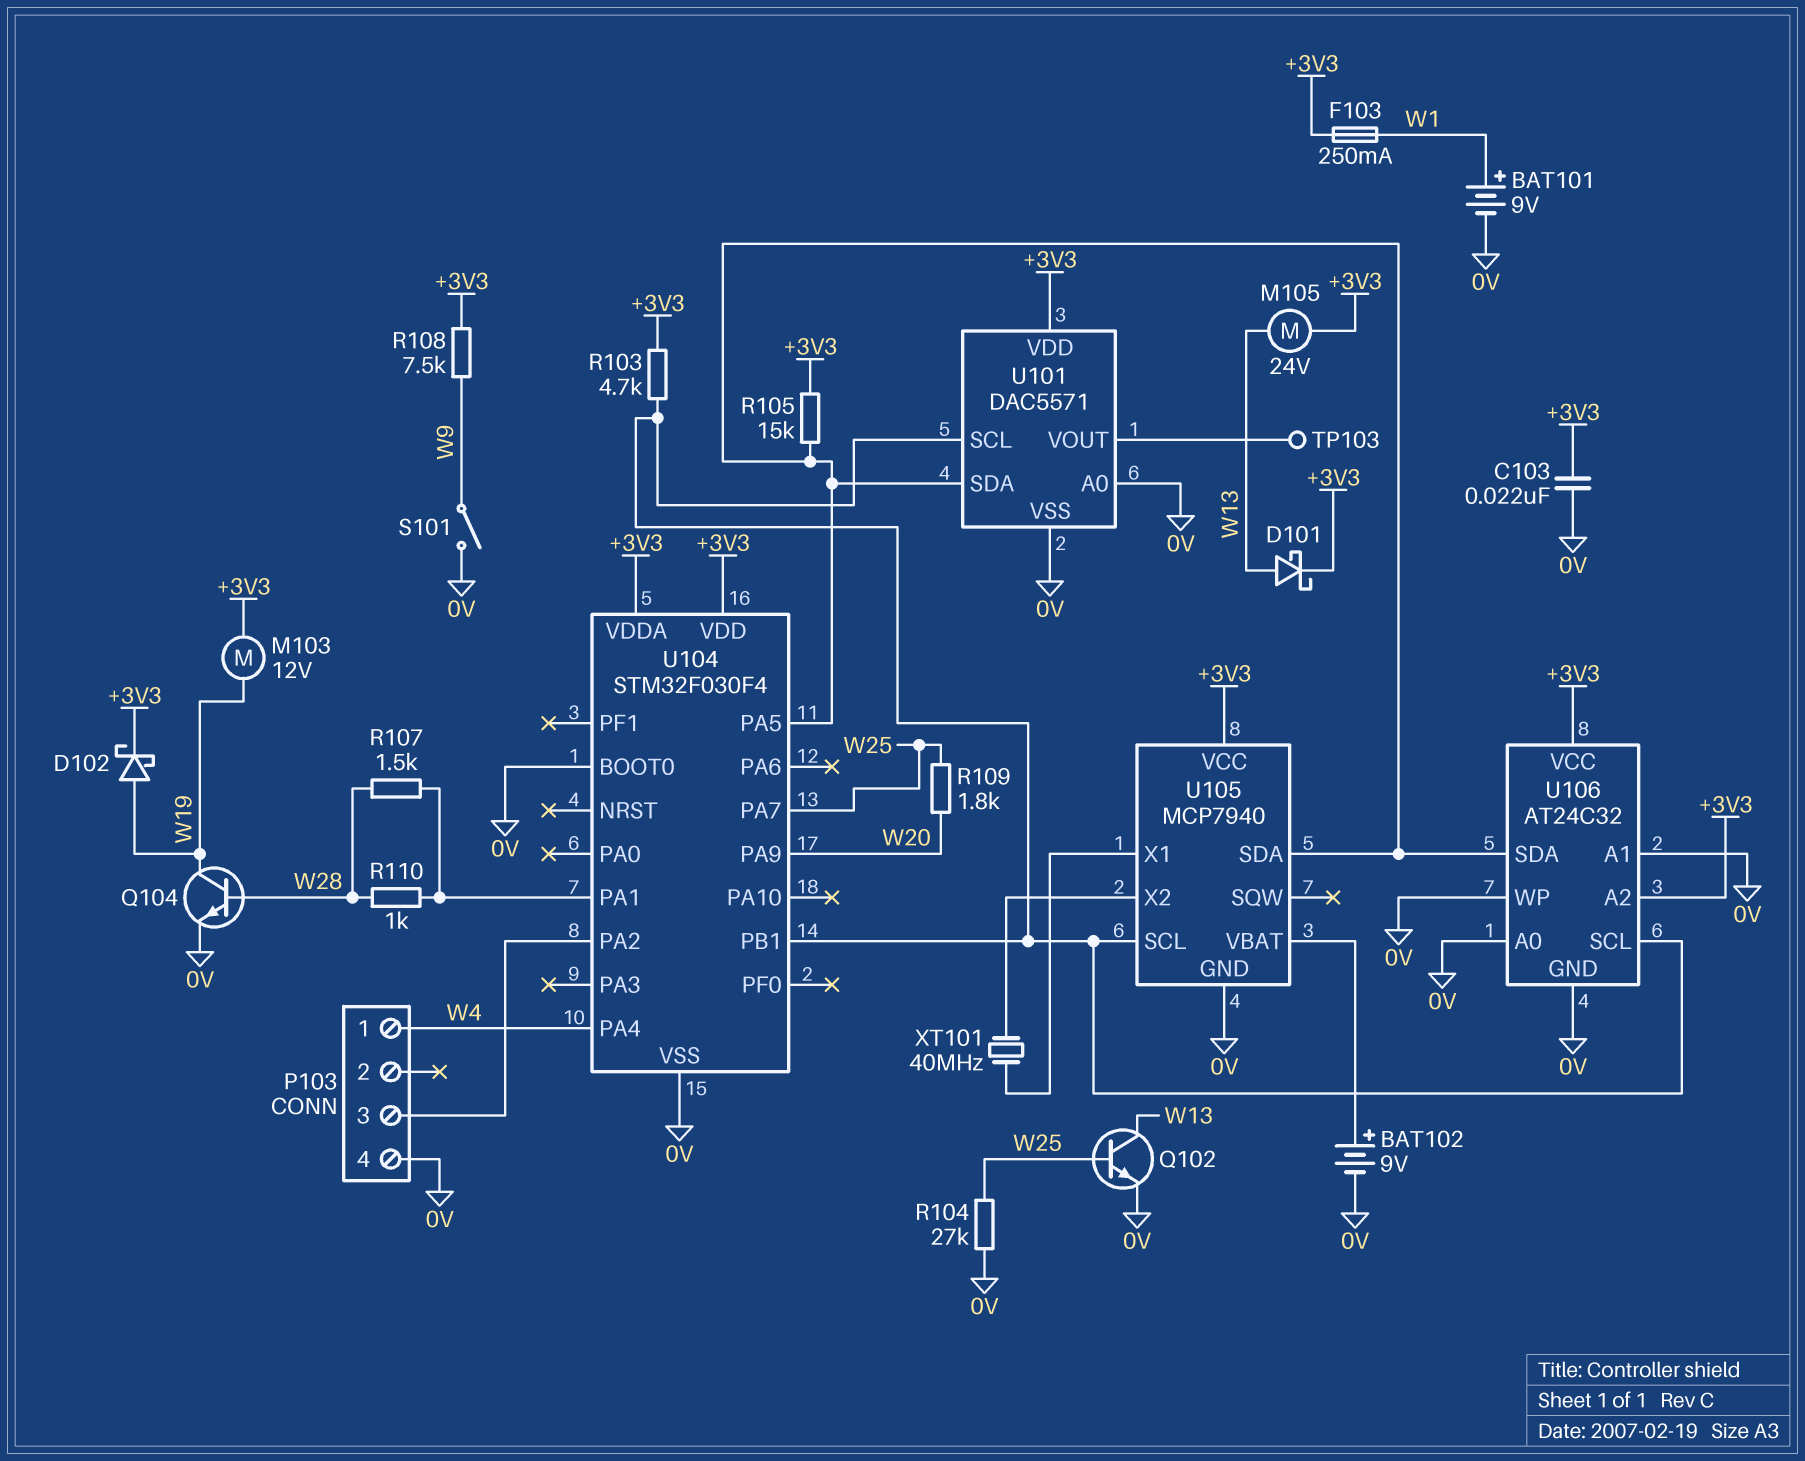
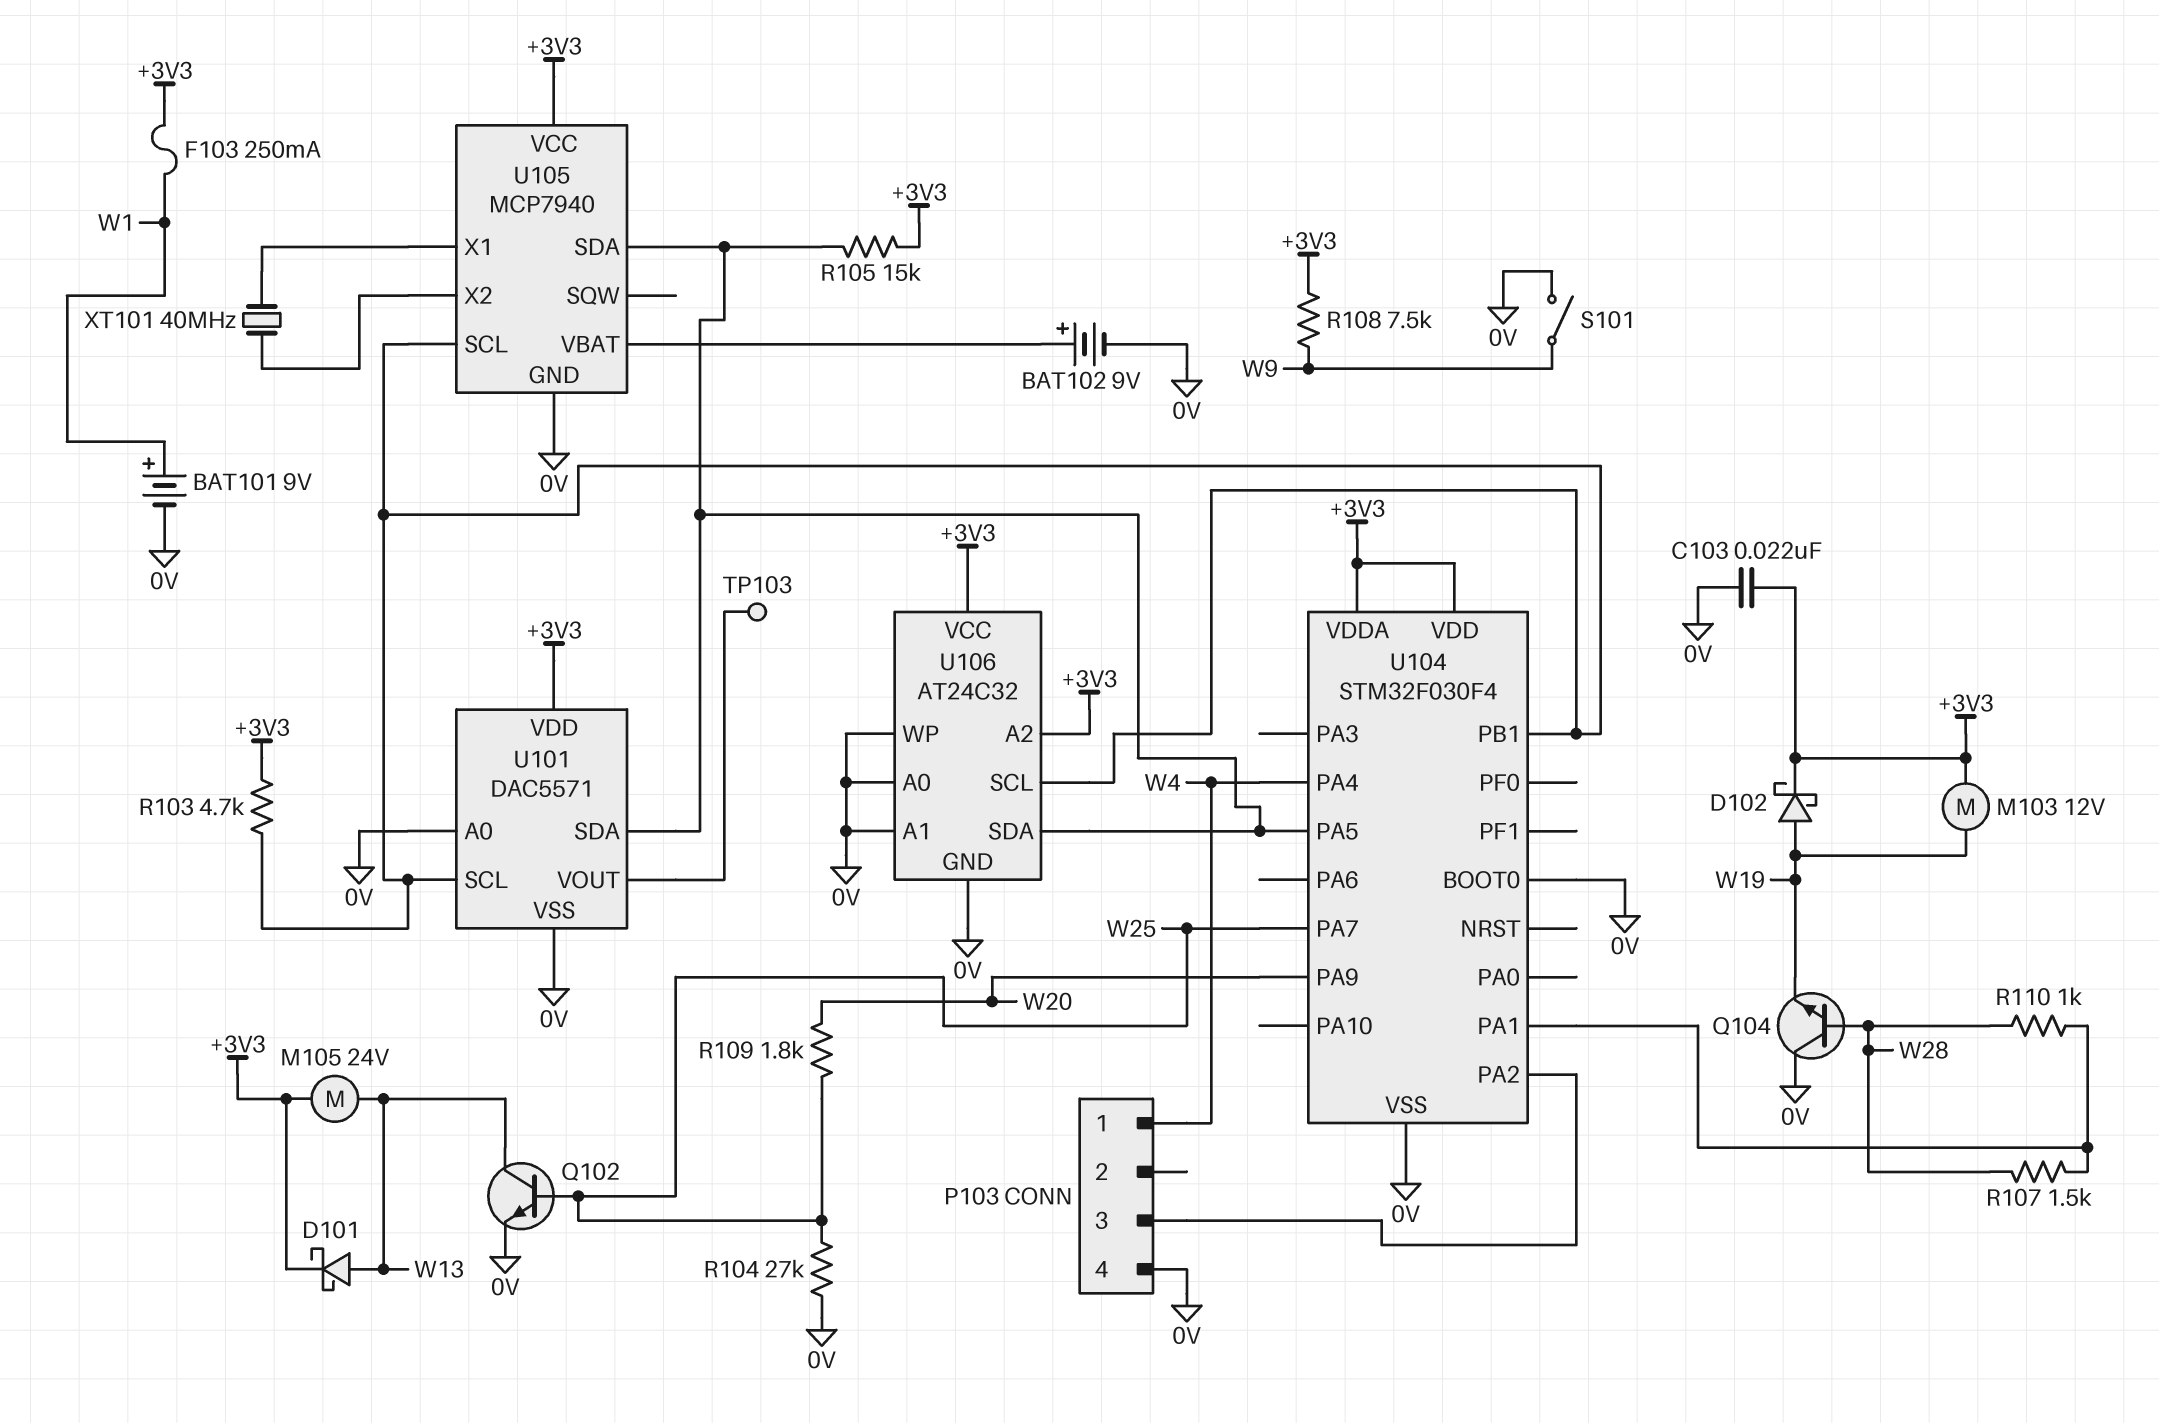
Q104: NPN (B W28, C W19, E 0V) -> NPN (B W28, C 0V, E W19)

